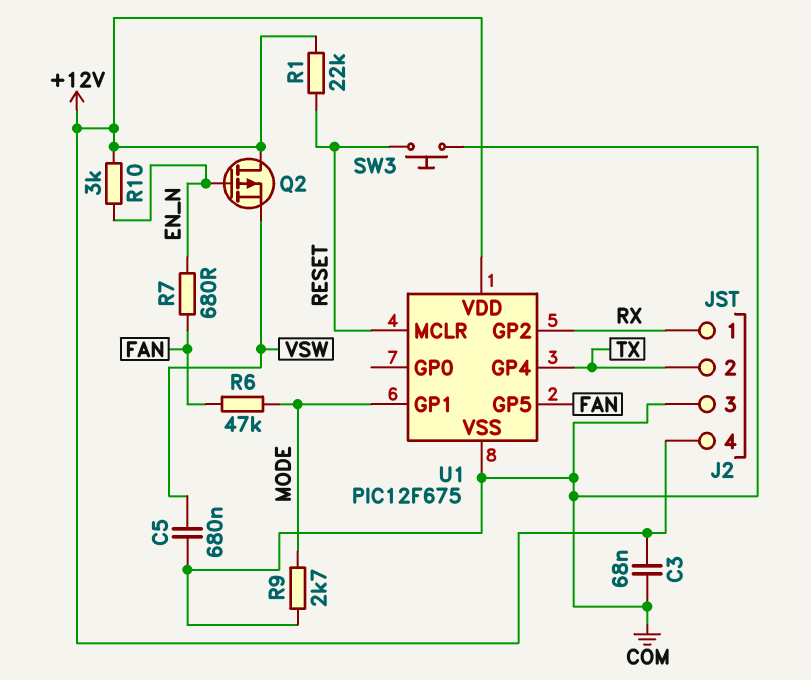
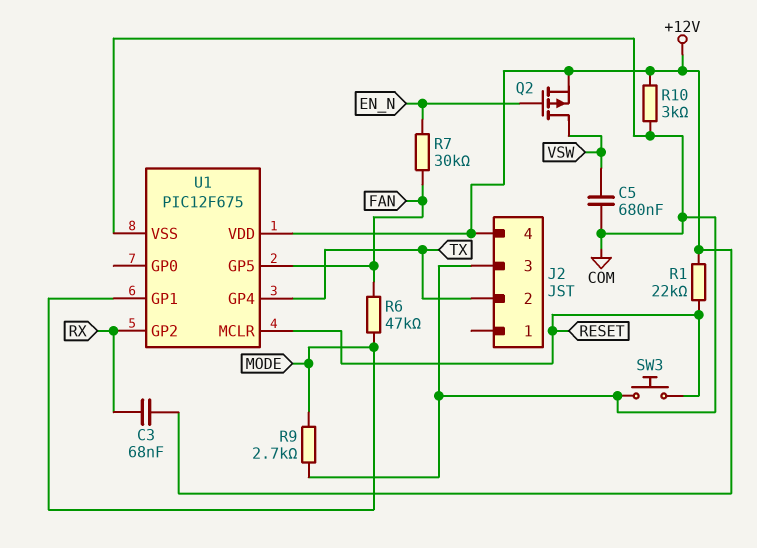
C3: 68nF (+12V, COM) -> 68nF (+12V, RX)
J2 pin 1: RX -> none
Q2: PMOS (G EN_N, D +12V, S VSW) -> PMOS (G EN_N, D VSW, S +12V)
R7: 680 (EN_N, FAN) -> 30k (EN_N, FAN)
R10: 3k (+12V, EN_N) -> 3k (+12V, COM)

